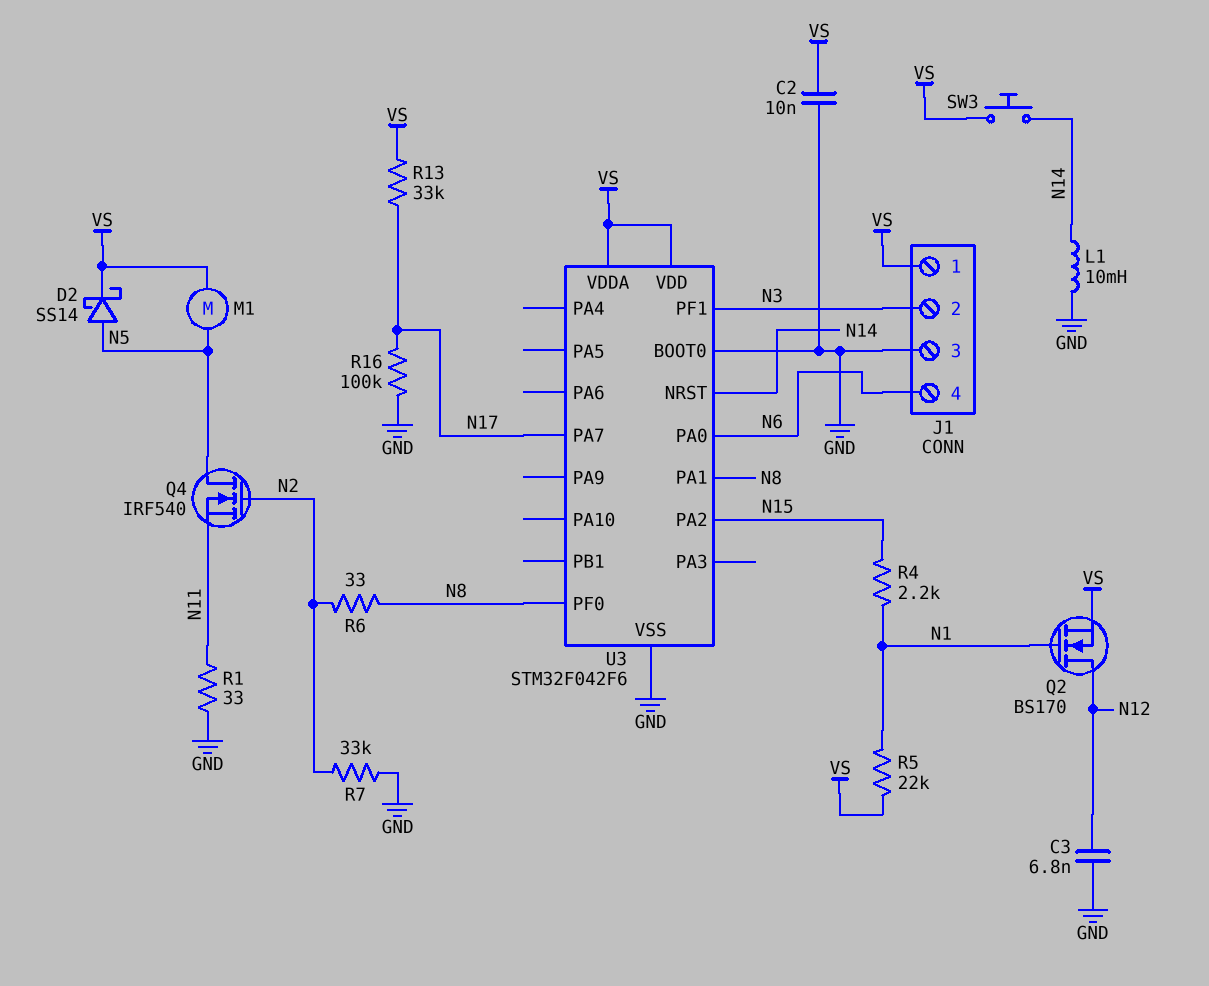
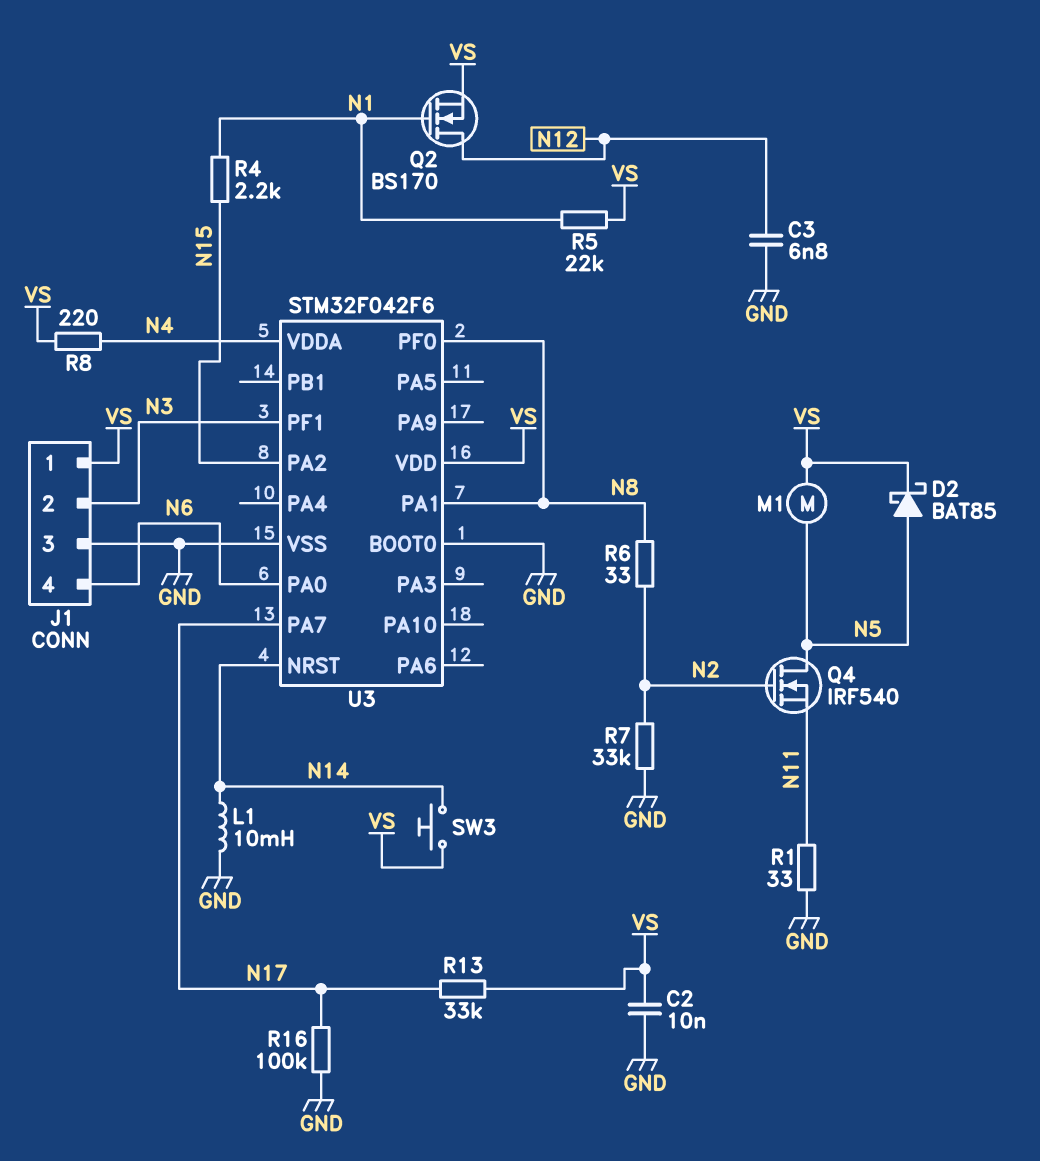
D2: schottky SS14 (A N5, K VS) -> schottky BAT85 (A N5, K VS)
R8: none -> 220 (N4, VS)
U3 pin VDDA: VS -> N4

